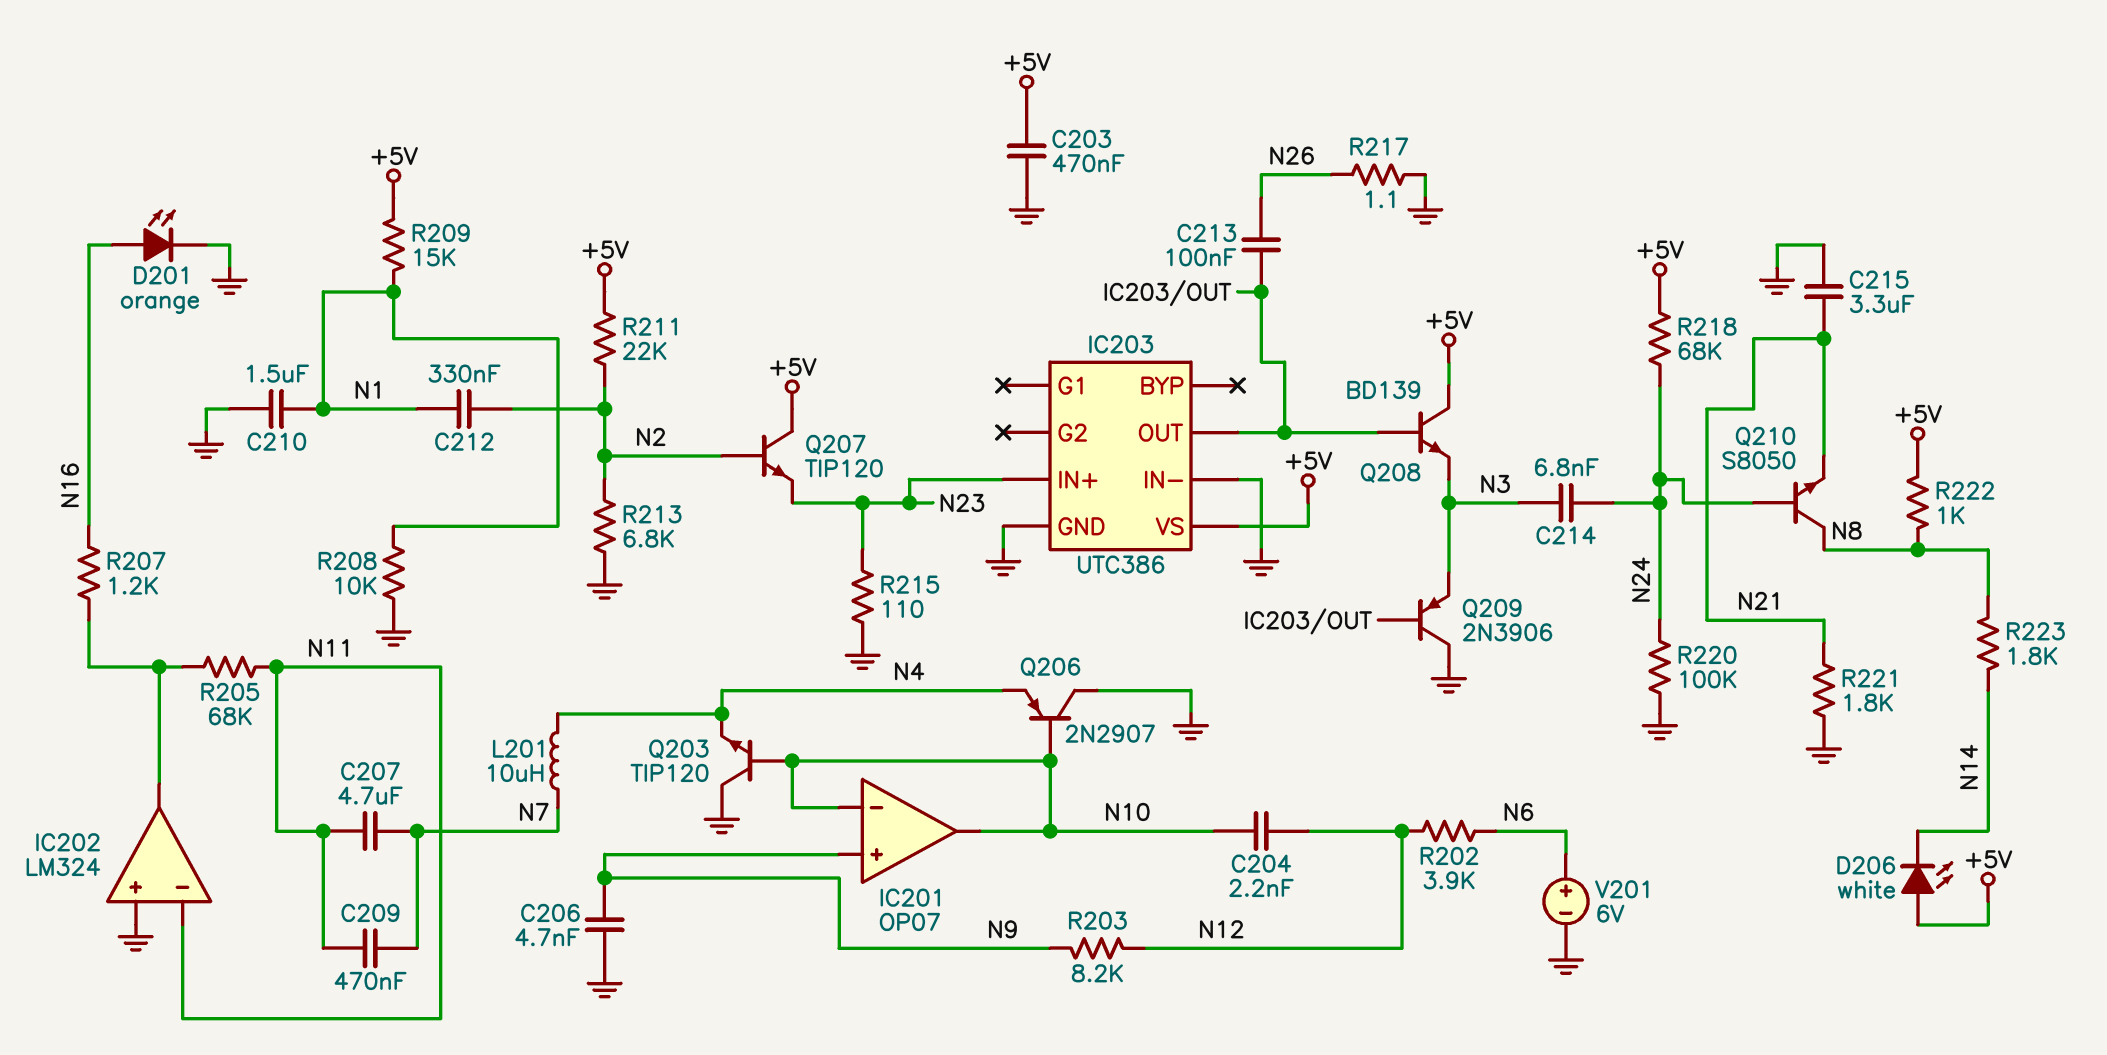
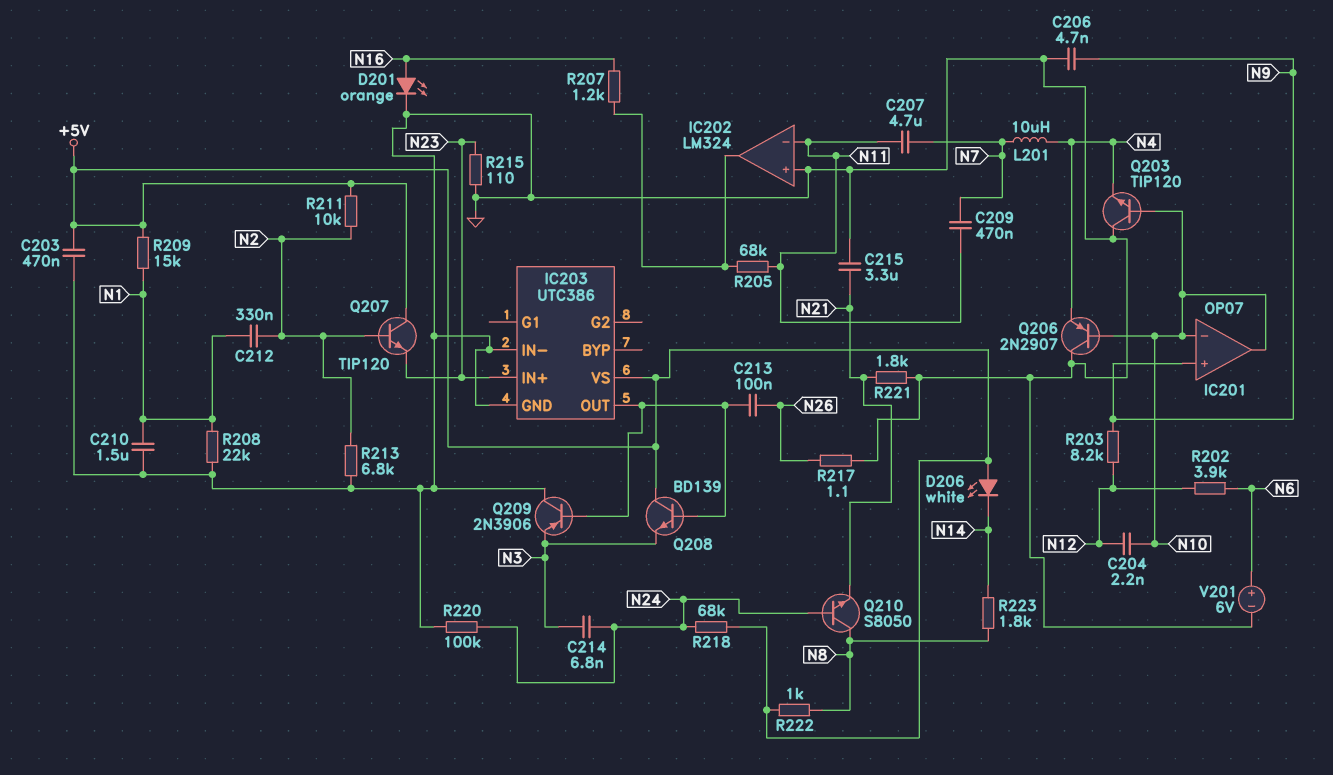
R208: 10k (GND, N1) -> 22k (GND, N1)
R211: 22k (+5V, N2) -> 10k (+5V, N2)

